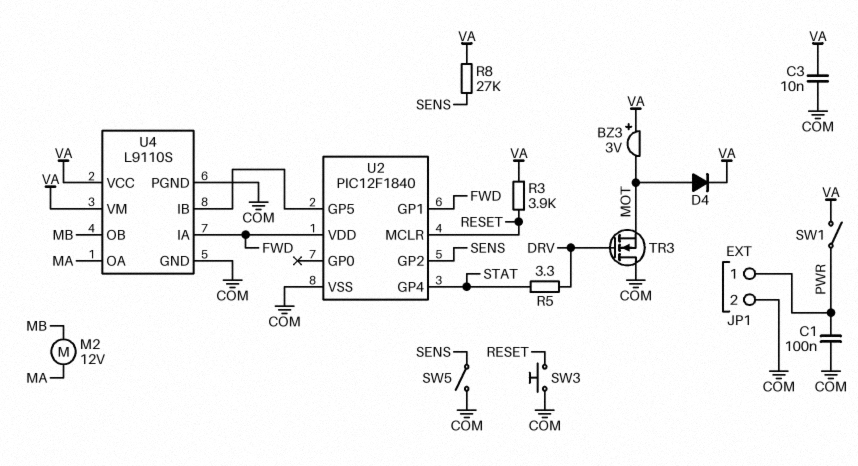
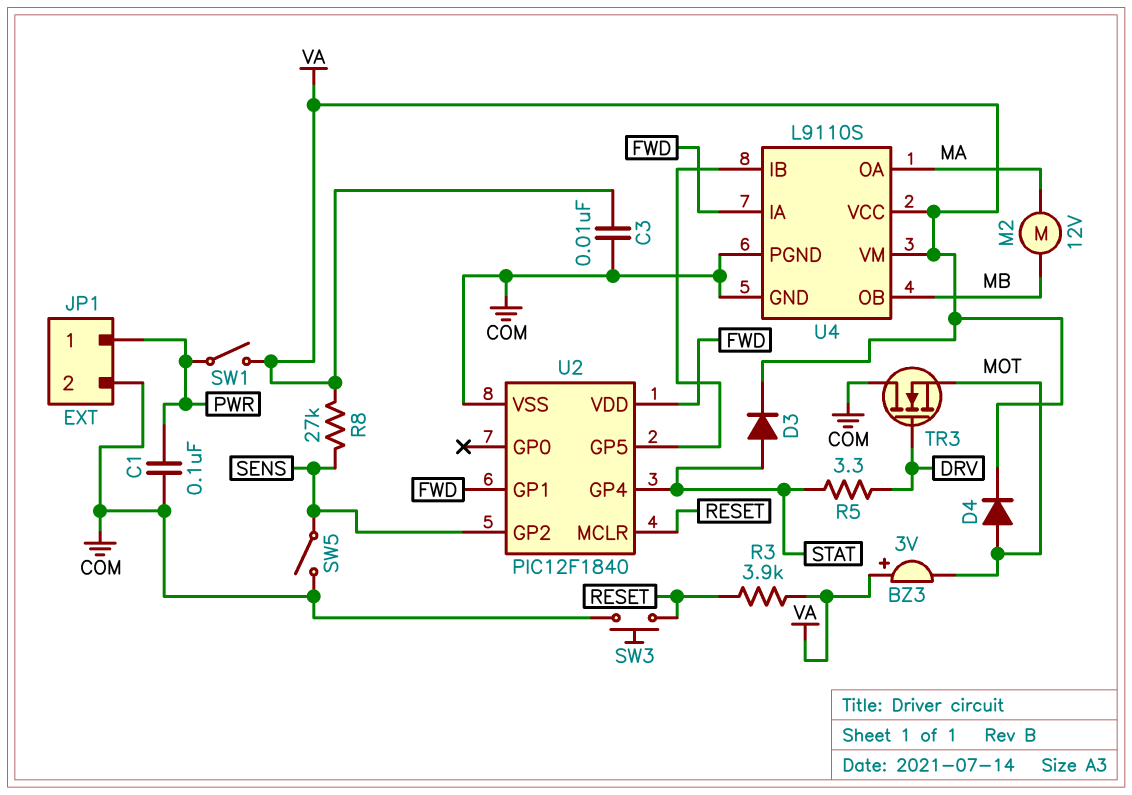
D3: none -> diode (A STAT, K VA)

